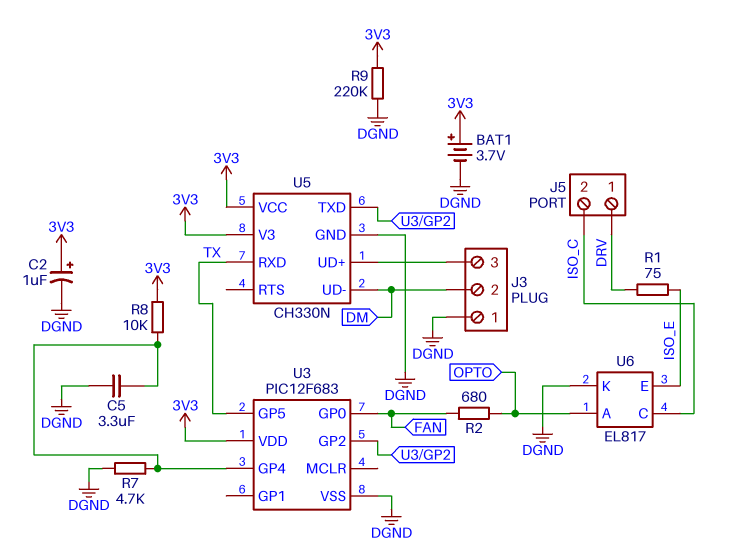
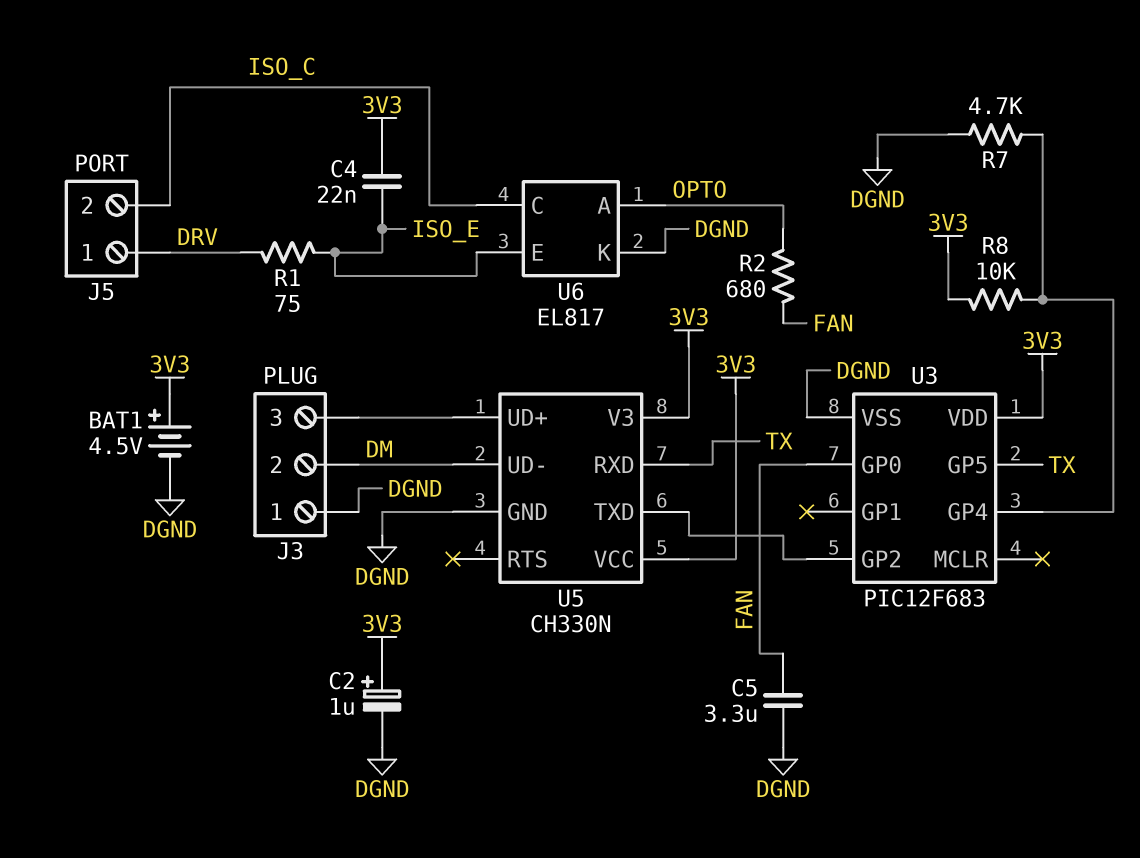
BAT1: 3.7V (plus 3V3, minus DGND) -> 4.5V (plus 3V3, minus DGND)
C4: none -> 22nF (3V3, ISO_E)
C5: 3.3uF (DGND, U3/GP4) -> 3.3uF (DGND, FAN)
R9: 220k (3V3, DGND) -> none

